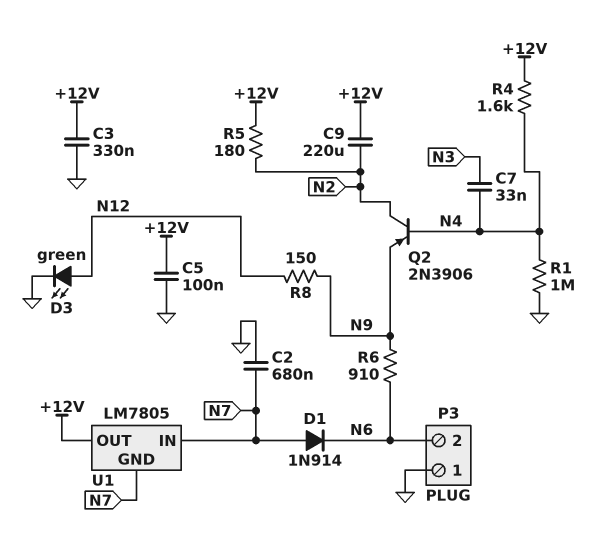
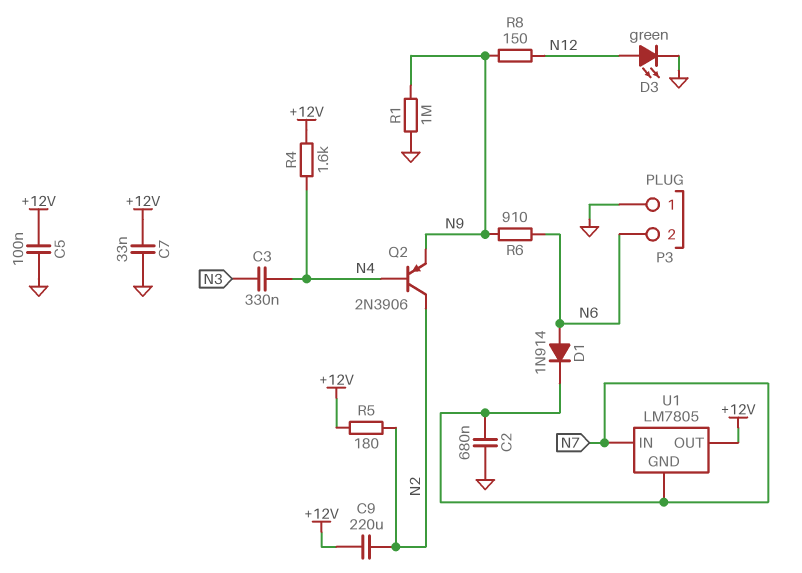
C3: 330nF (+12V, GND) -> 330nF (N3, N4)
C7: 33nF (N3, N4) -> 33nF (+12V, GND)
D1: diode 1N914 (A N7, K N6) -> diode 1N914 (A N6, K N7)
R1: 1M (GND, N4) -> 1M (GND, N9)

